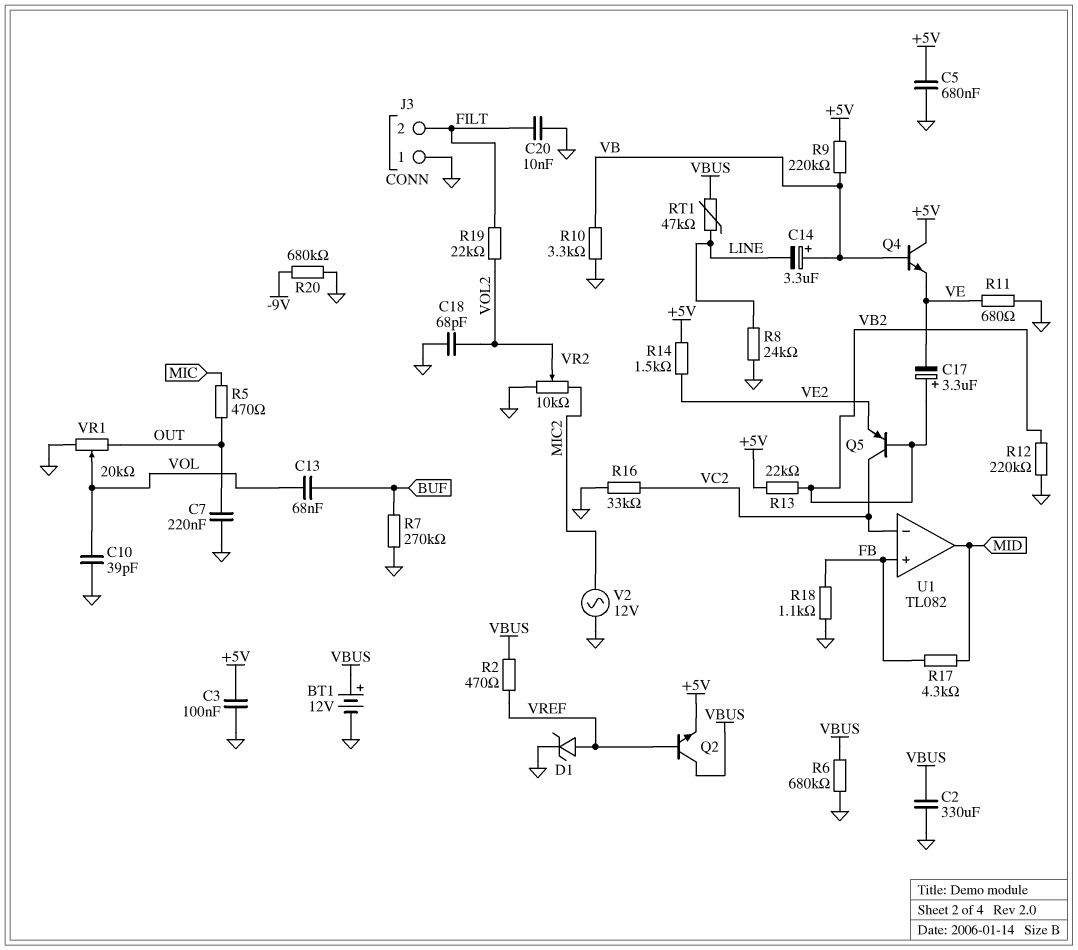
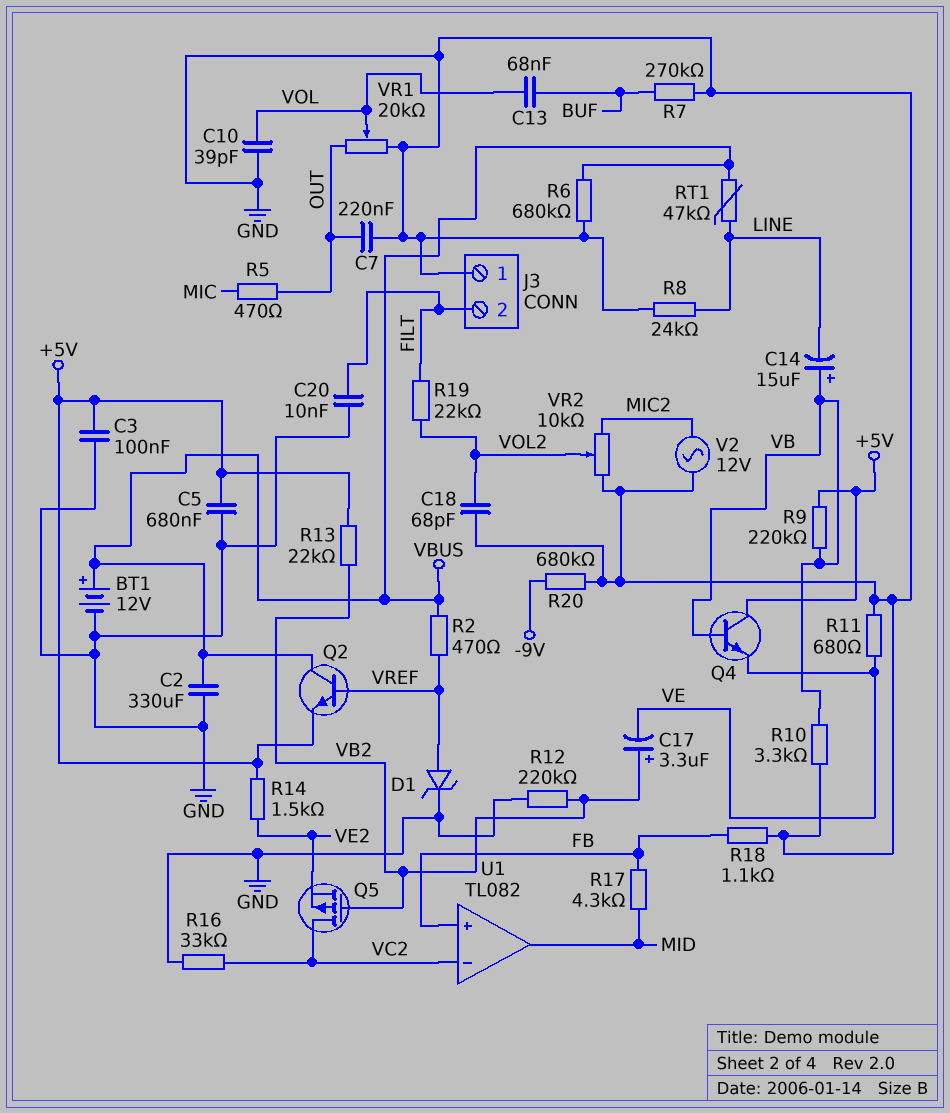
C14: 3.3uF (plus VB, minus LINE) -> 15uF (plus VB, minus LINE)
Q5: PNP (B VB2, C VC2, E VE2) -> PMOS (G VB2, D VC2, S VE2)

